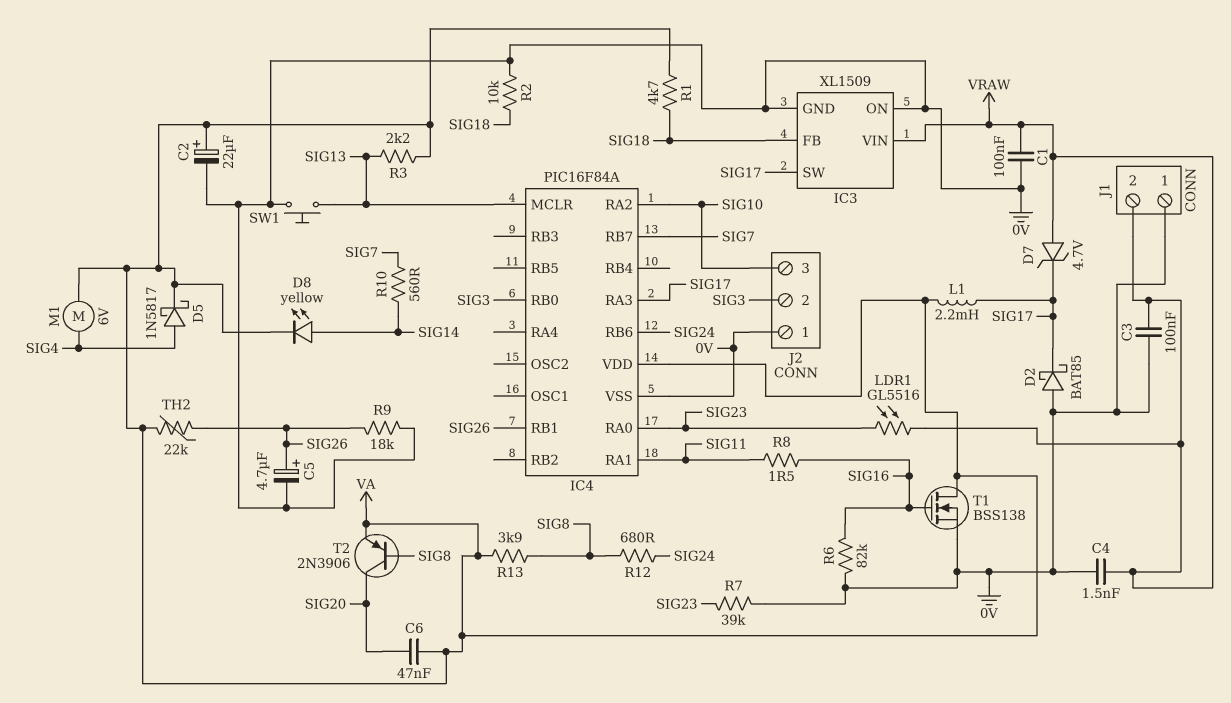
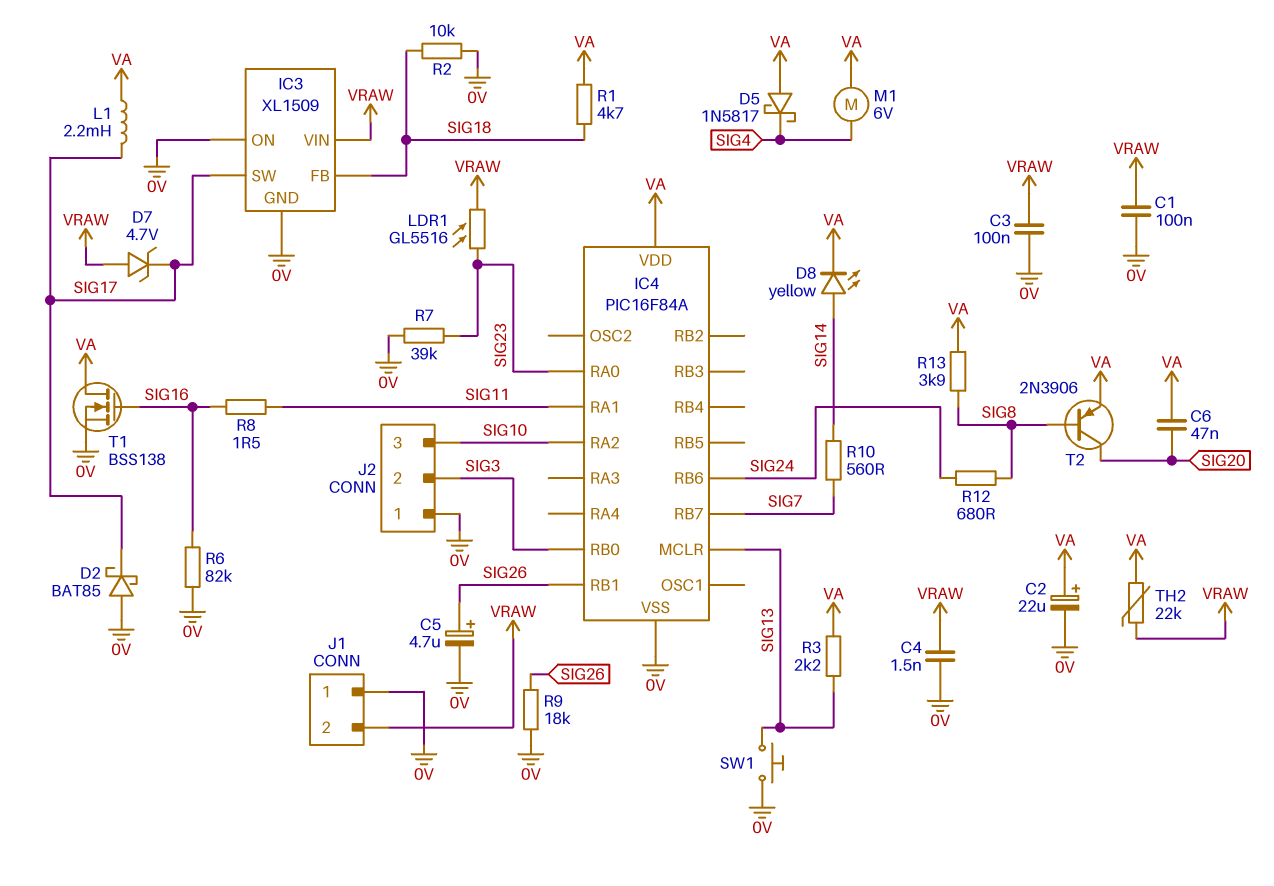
D5: schottky 1N5817 (A SIG4, K VA) -> schottky 1N5817 (A VA, K SIG4)
IC4 pin RA3: SIG17 -> none
TH2: 22k (SIG26, VA) -> 22k (VA, VRAW)

